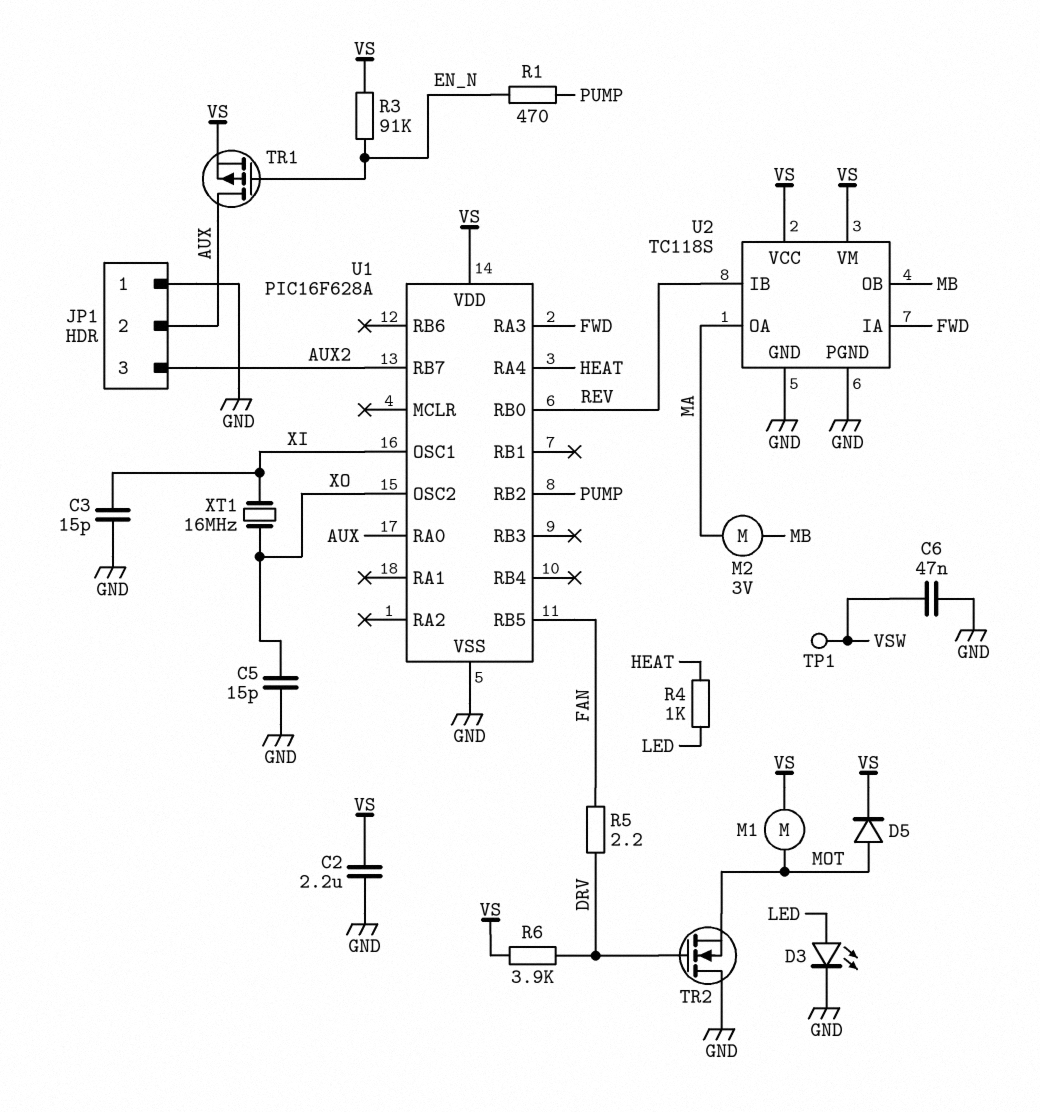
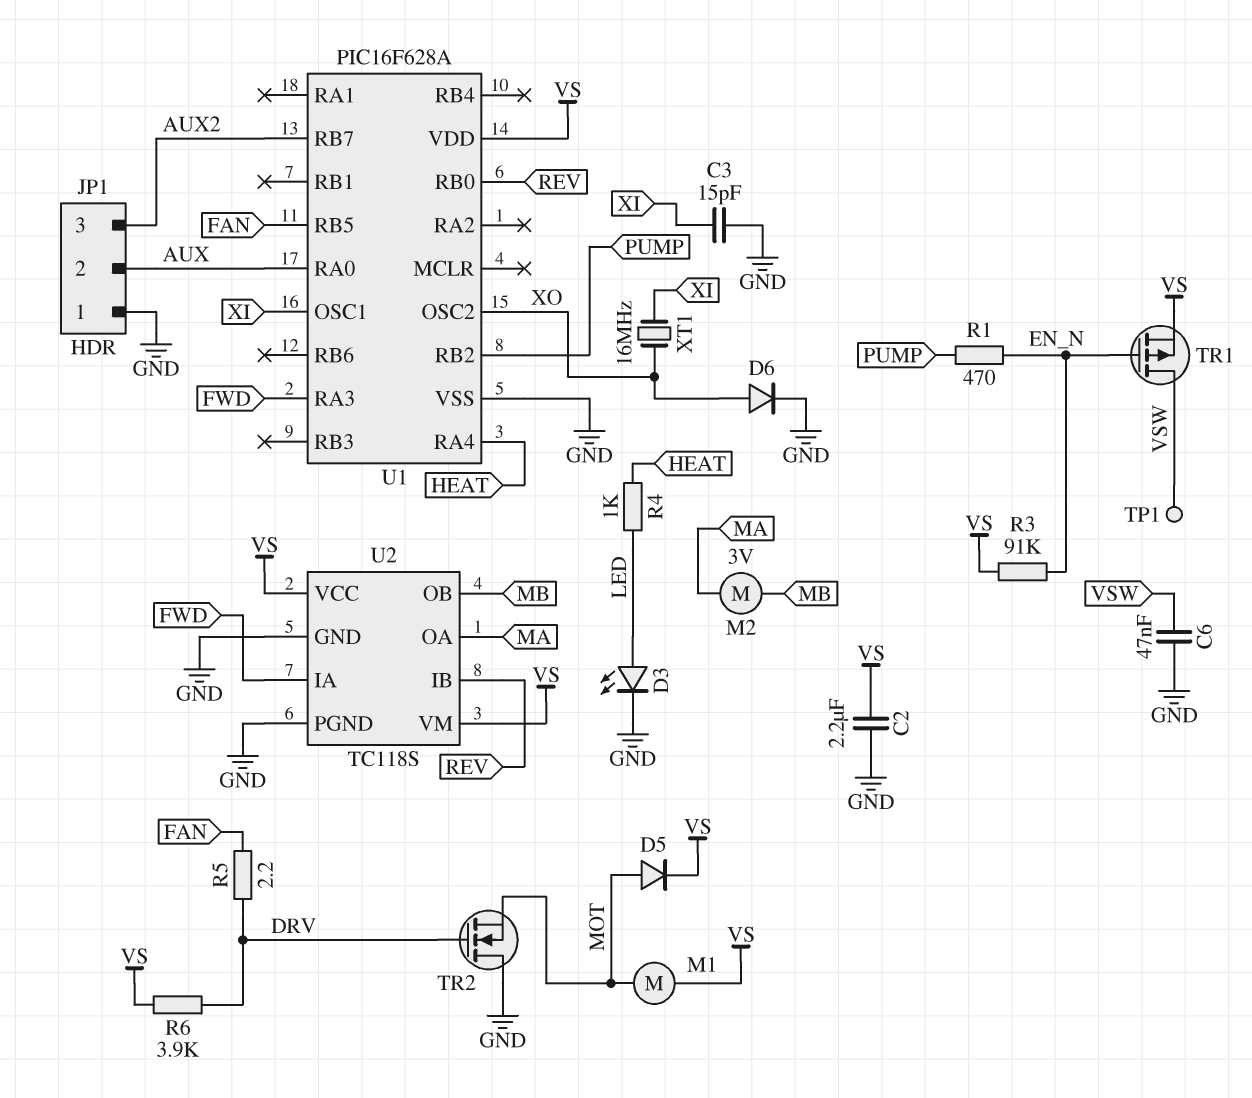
C5: 15pF (GND, XO) -> none
D6: none -> diode (A XO, K GND)
TR1: PMOS (G EN_N, D AUX, S VS) -> PMOS (G EN_N, D VSW, S VS)

